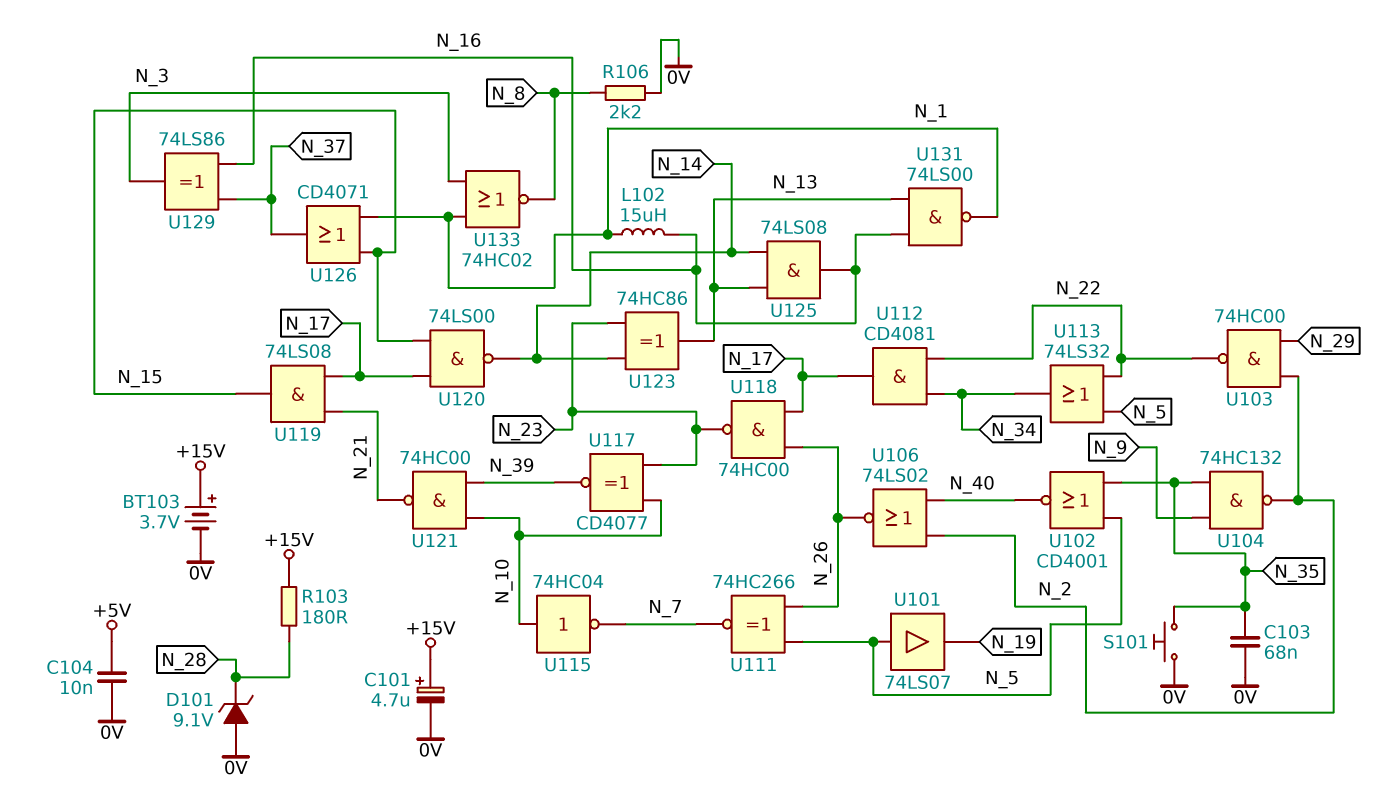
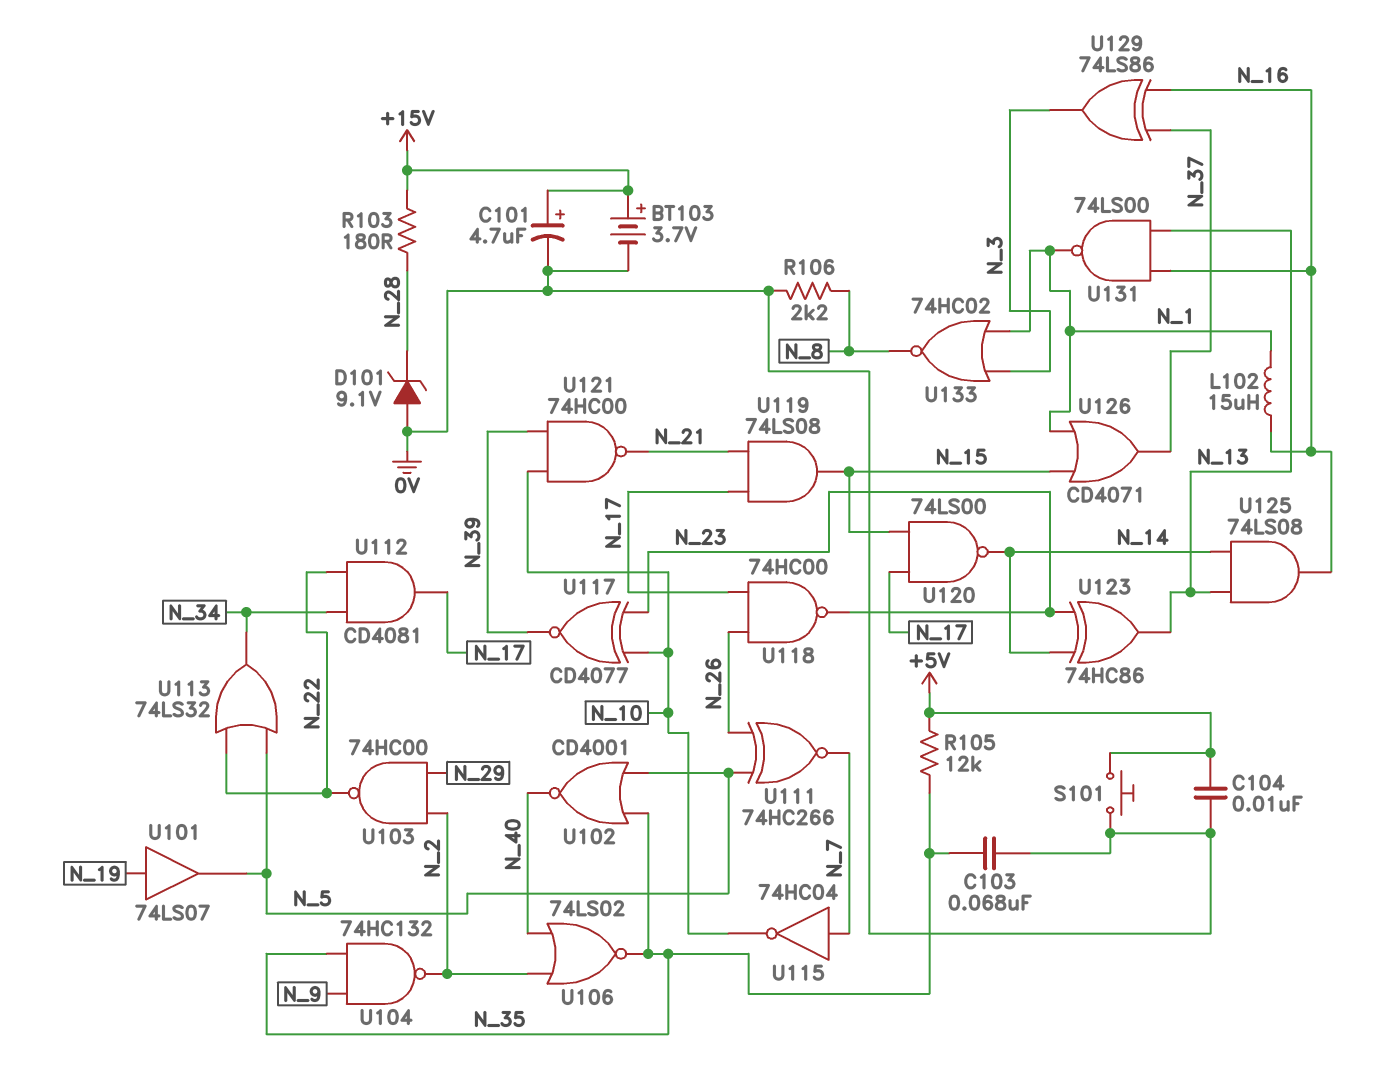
R105: none -> 12k (+5V, N_35)
S101: button (0V, N_35) -> button (+5V, 0V)
U101: buffer 74LS07 (in N_5, out N_19) -> buffer 74LS07 (in N_19, out N_5)
U106: NOR 74LS02 (in N_2, in N_40, out N_26) -> NOR 74LS02 (in N_2, in N_40, out N_35)
U115: NOT 74HC04 (in N_10, out N_7) -> NOT 74HC04 (in N_7, out N_10)

